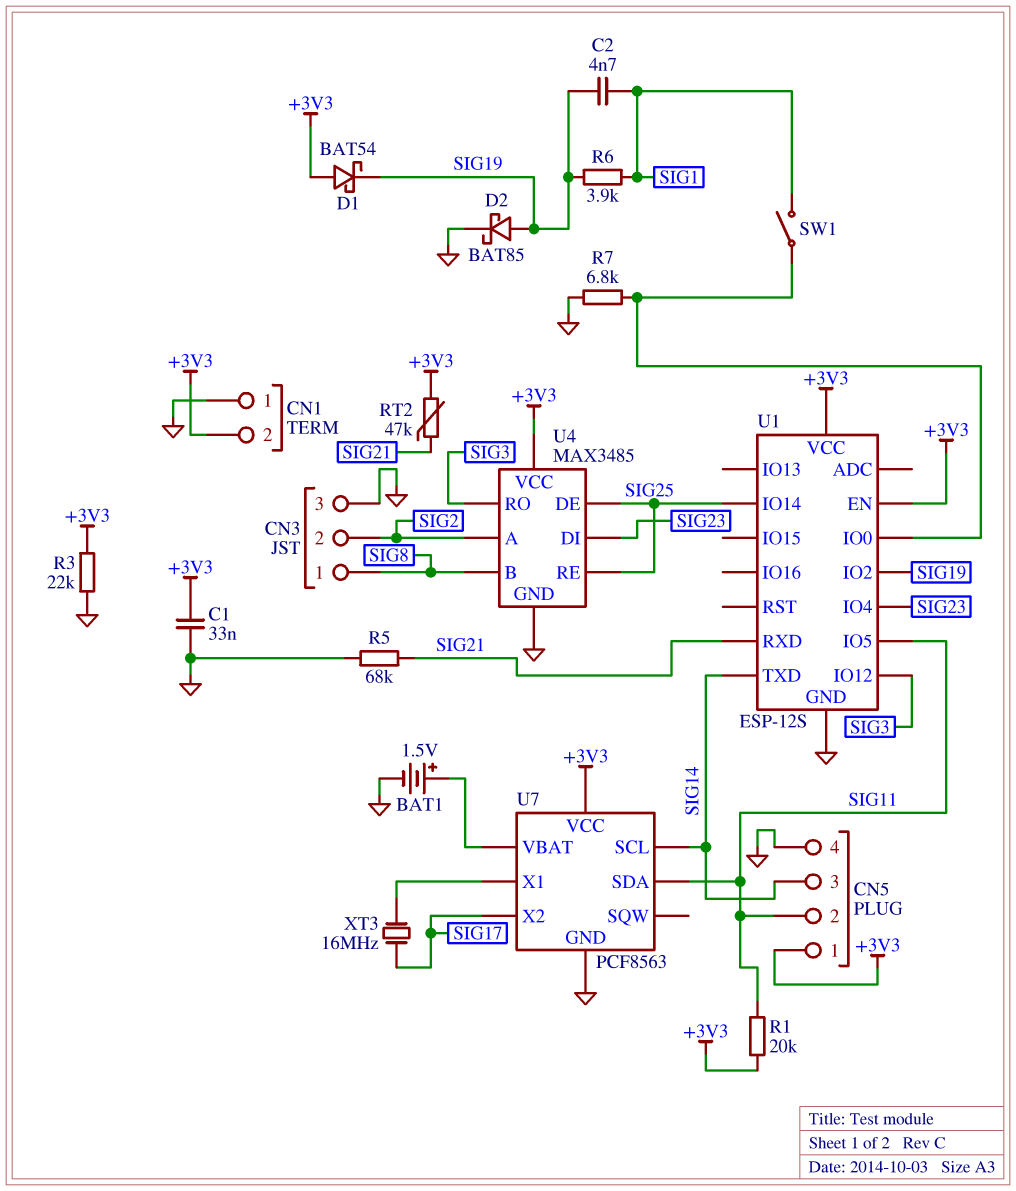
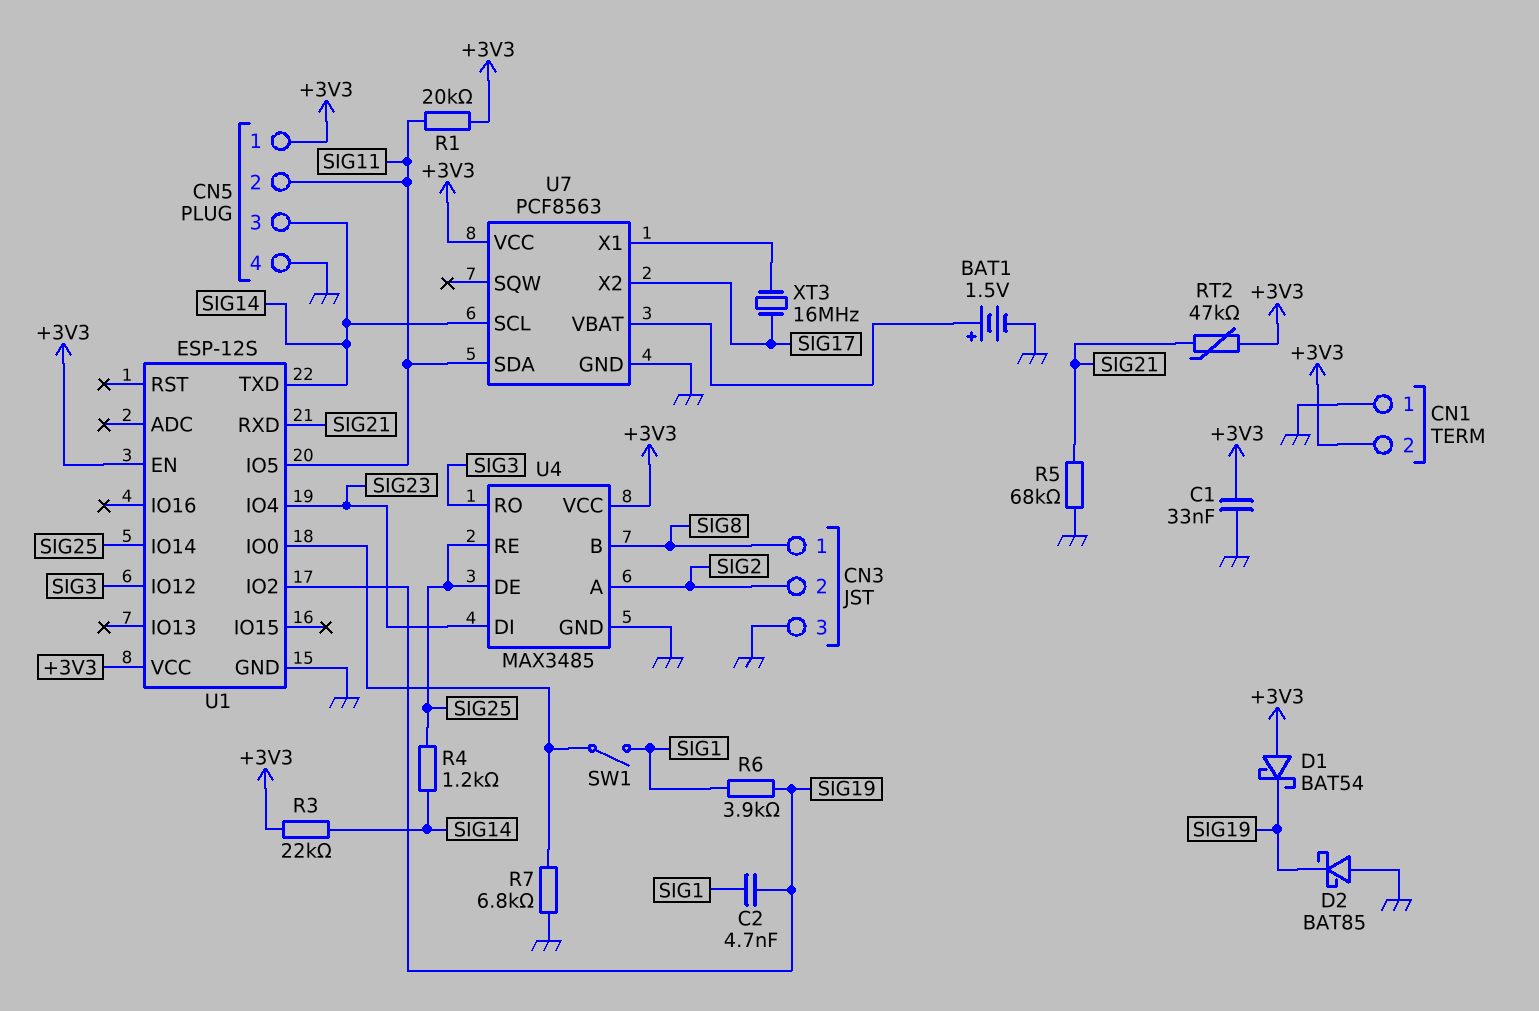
D2: schottky BAT85 (A SIG19, K GND) -> schottky BAT85 (A GND, K SIG19)
R3: 22k (+3V3, GND) -> 22k (+3V3, SIG14)
R4: none -> 1.2k (SIG14, SIG25)

